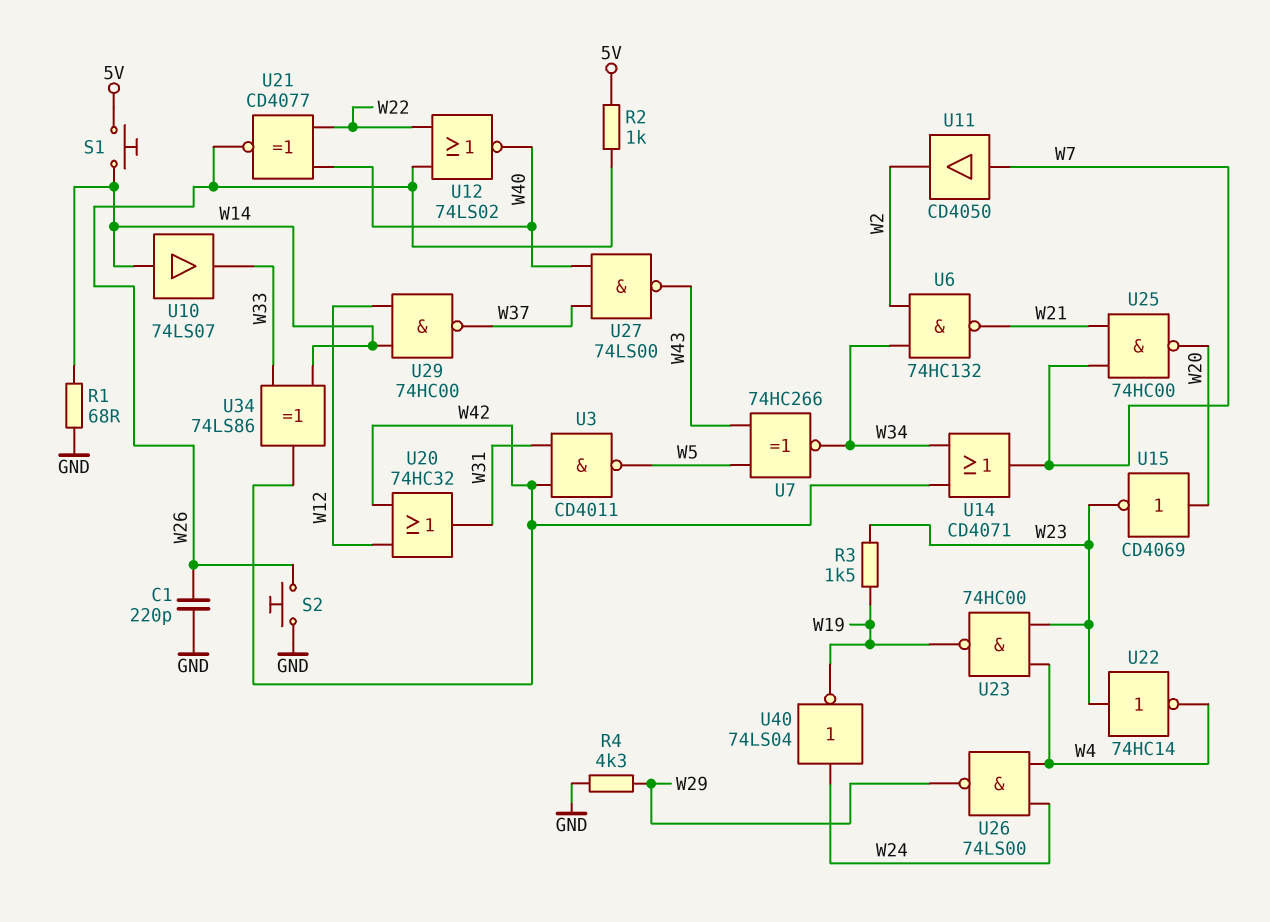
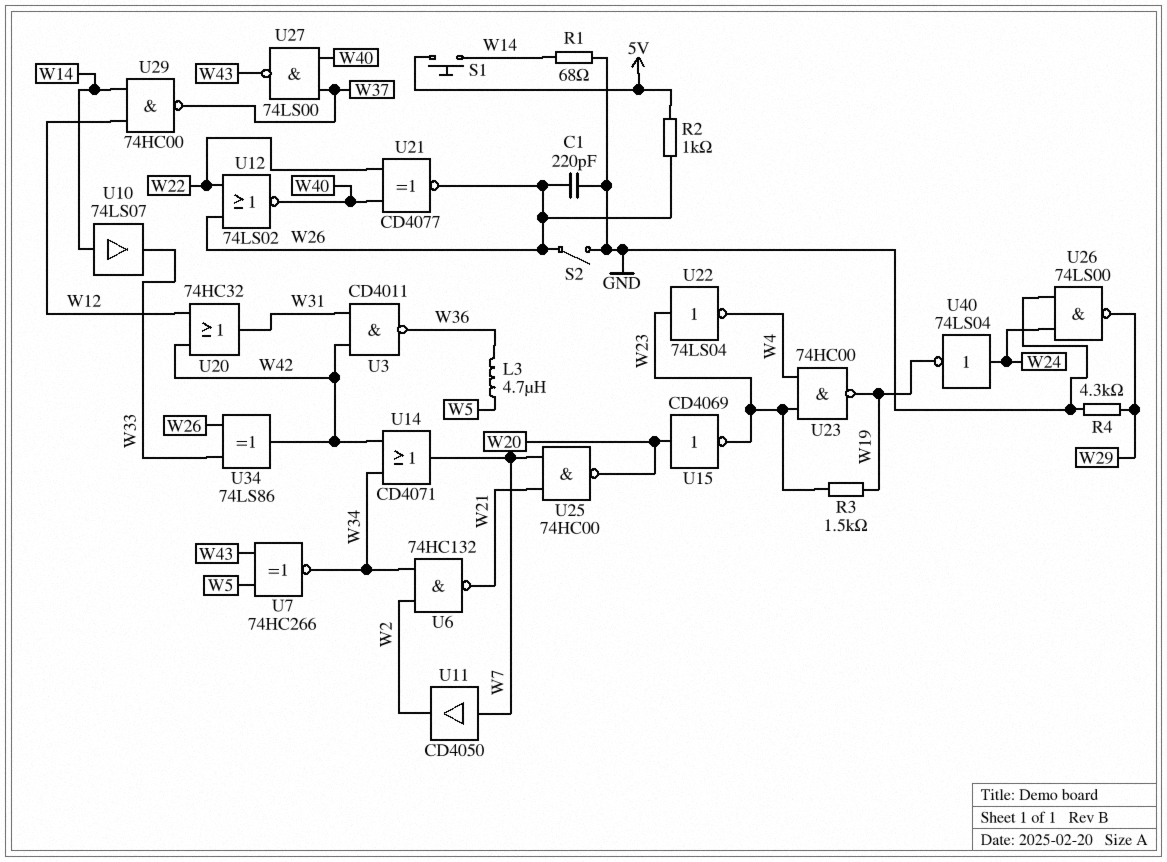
L3: none -> 4.7uH (W5, W36)
S2: button (GND, W26) -> switch (GND, W26)
U3: NAND CD4011 (in W31, in W42, out W5) -> NAND CD4011 (in W31, in W42, out W36)
U22: NOT 74HC14 (in W23, out W4) -> NOT 74LS04 (in W23, out W4)
U26: NAND 74LS00 (in W4, in W24, out W29) -> NAND 74LS00 (in GND, in W24, out W29)
U34: XOR 74LS86 (in W14, in W33, out W42) -> XOR 74LS86 (in W26, in W33, out W42)

